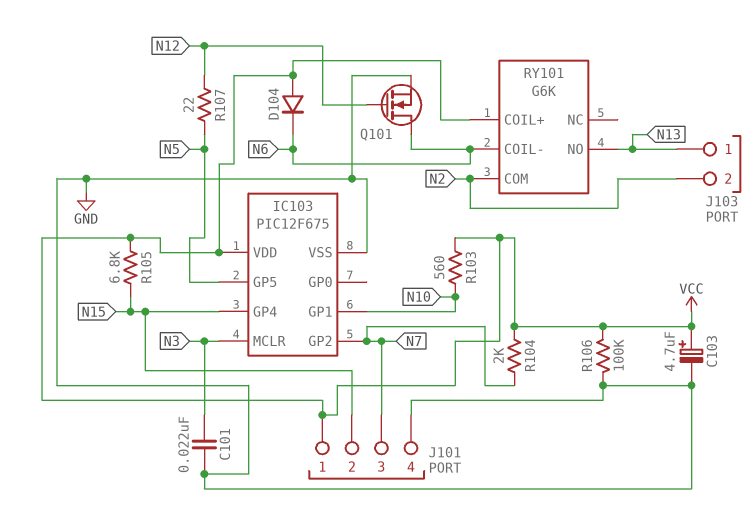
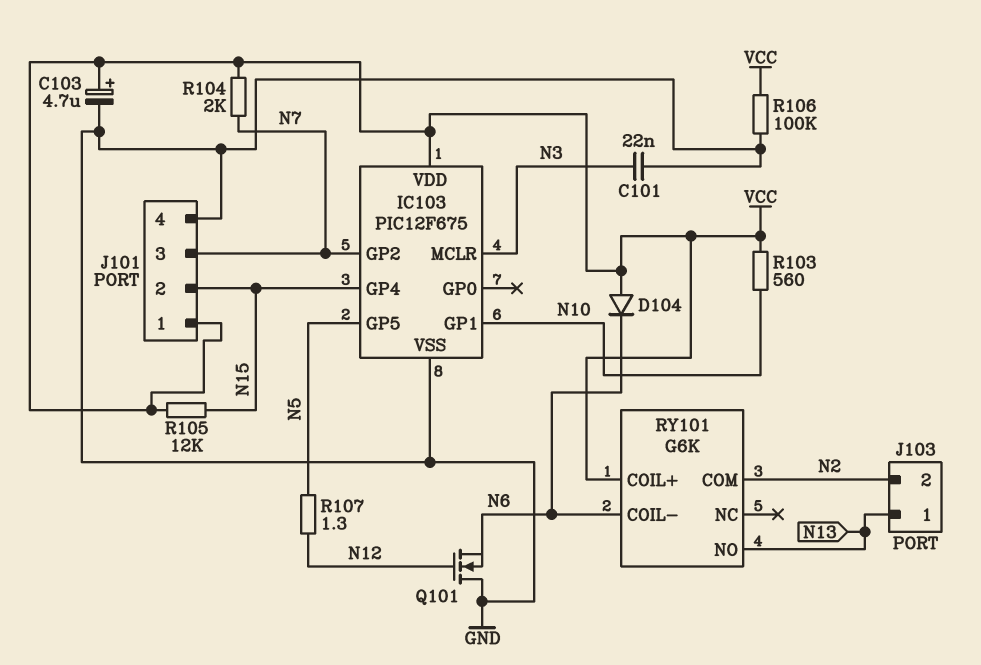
Q101: NMOS (G N12, D N6, S GND) -> NMOS (G N12, D GND, S N6)
R105: 6.8k (N15, VCC) -> 12k (N15, VCC)
R107: 22 (N5, N12) -> 1.3 (N5, N12)

